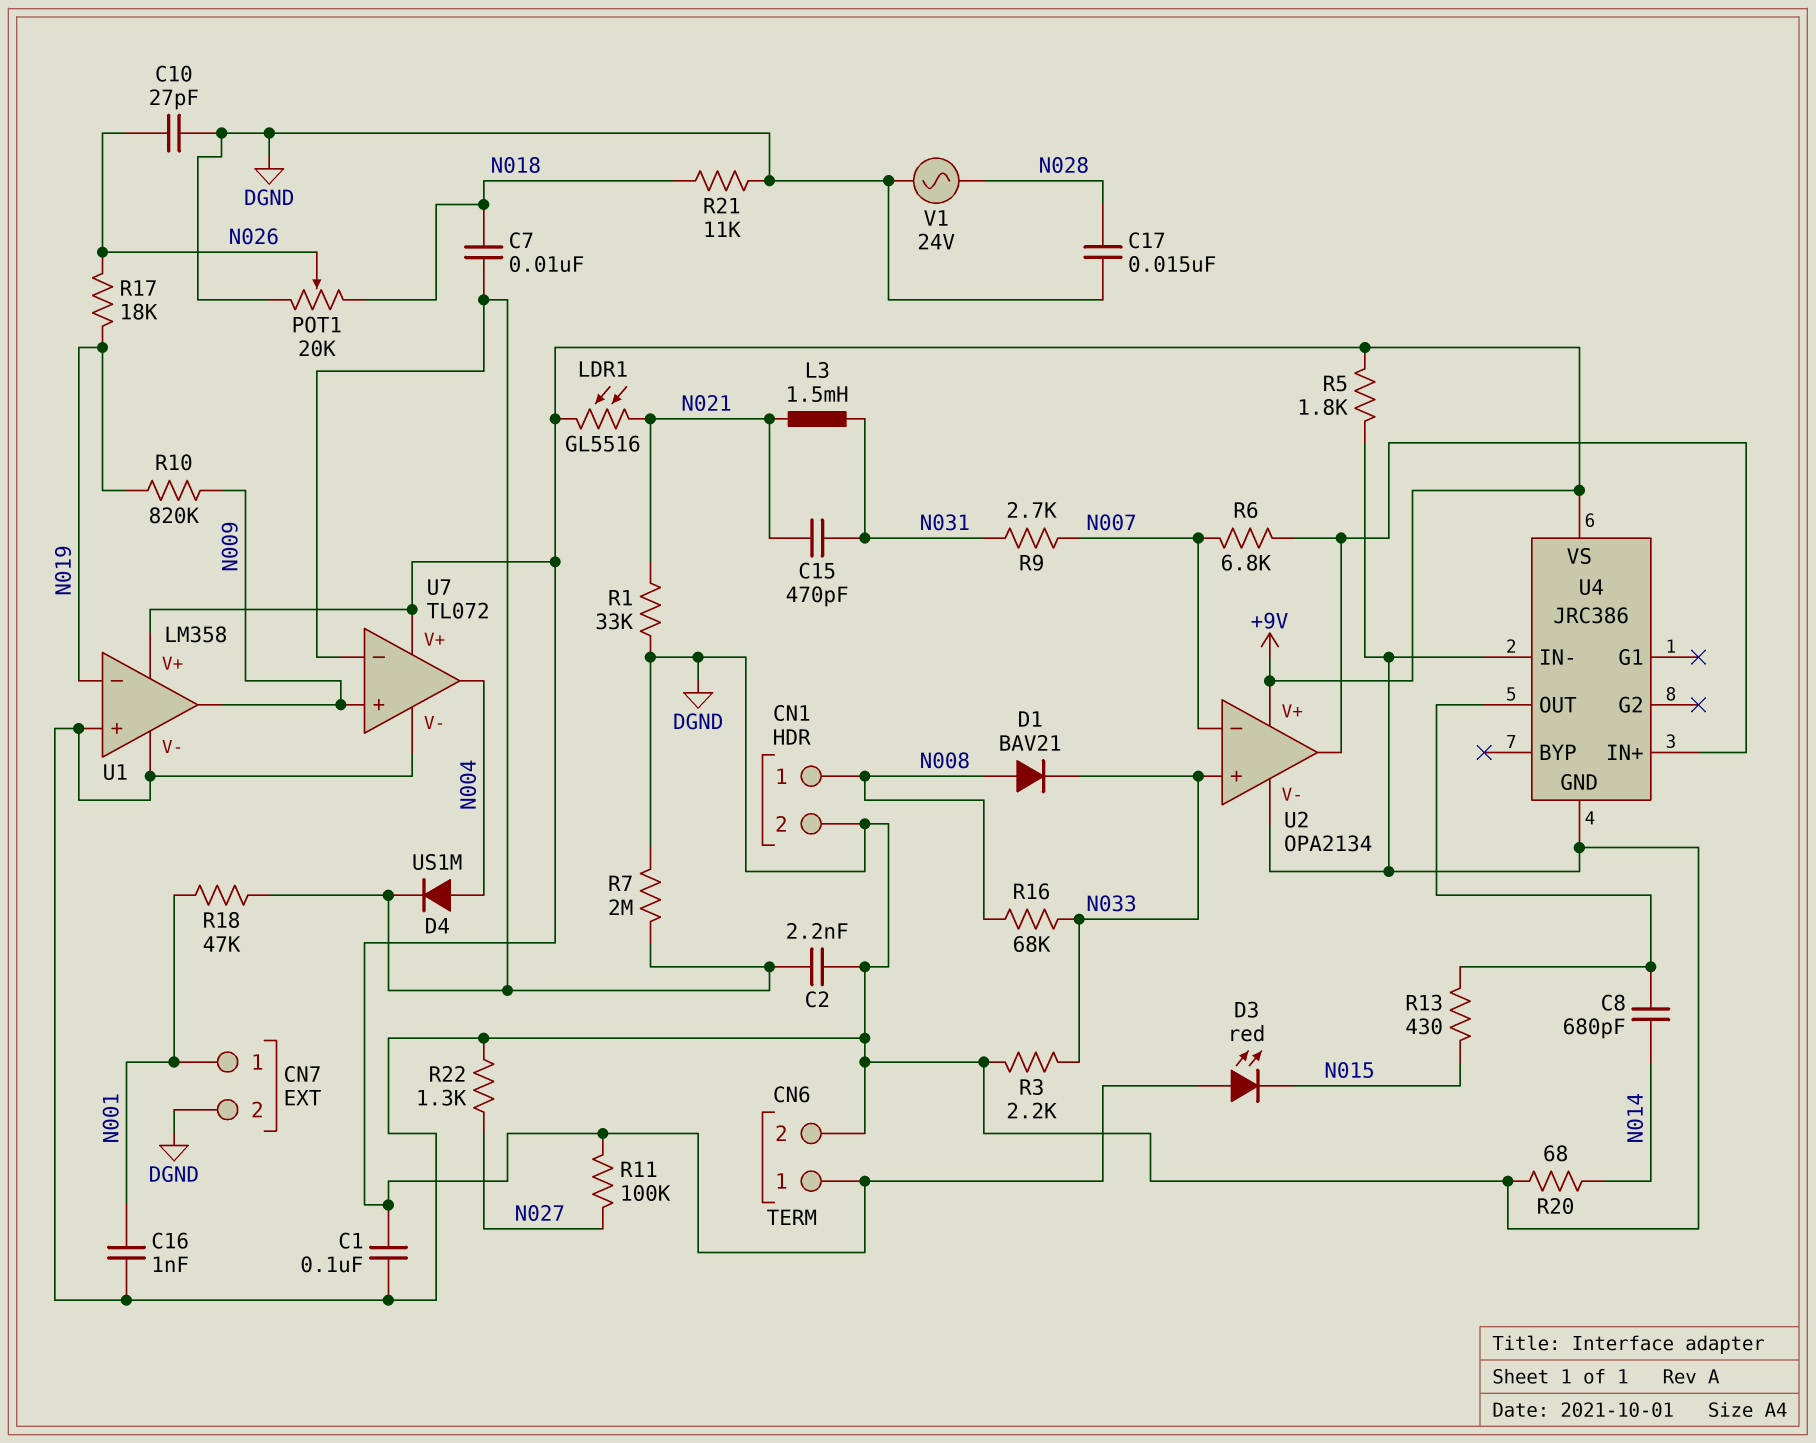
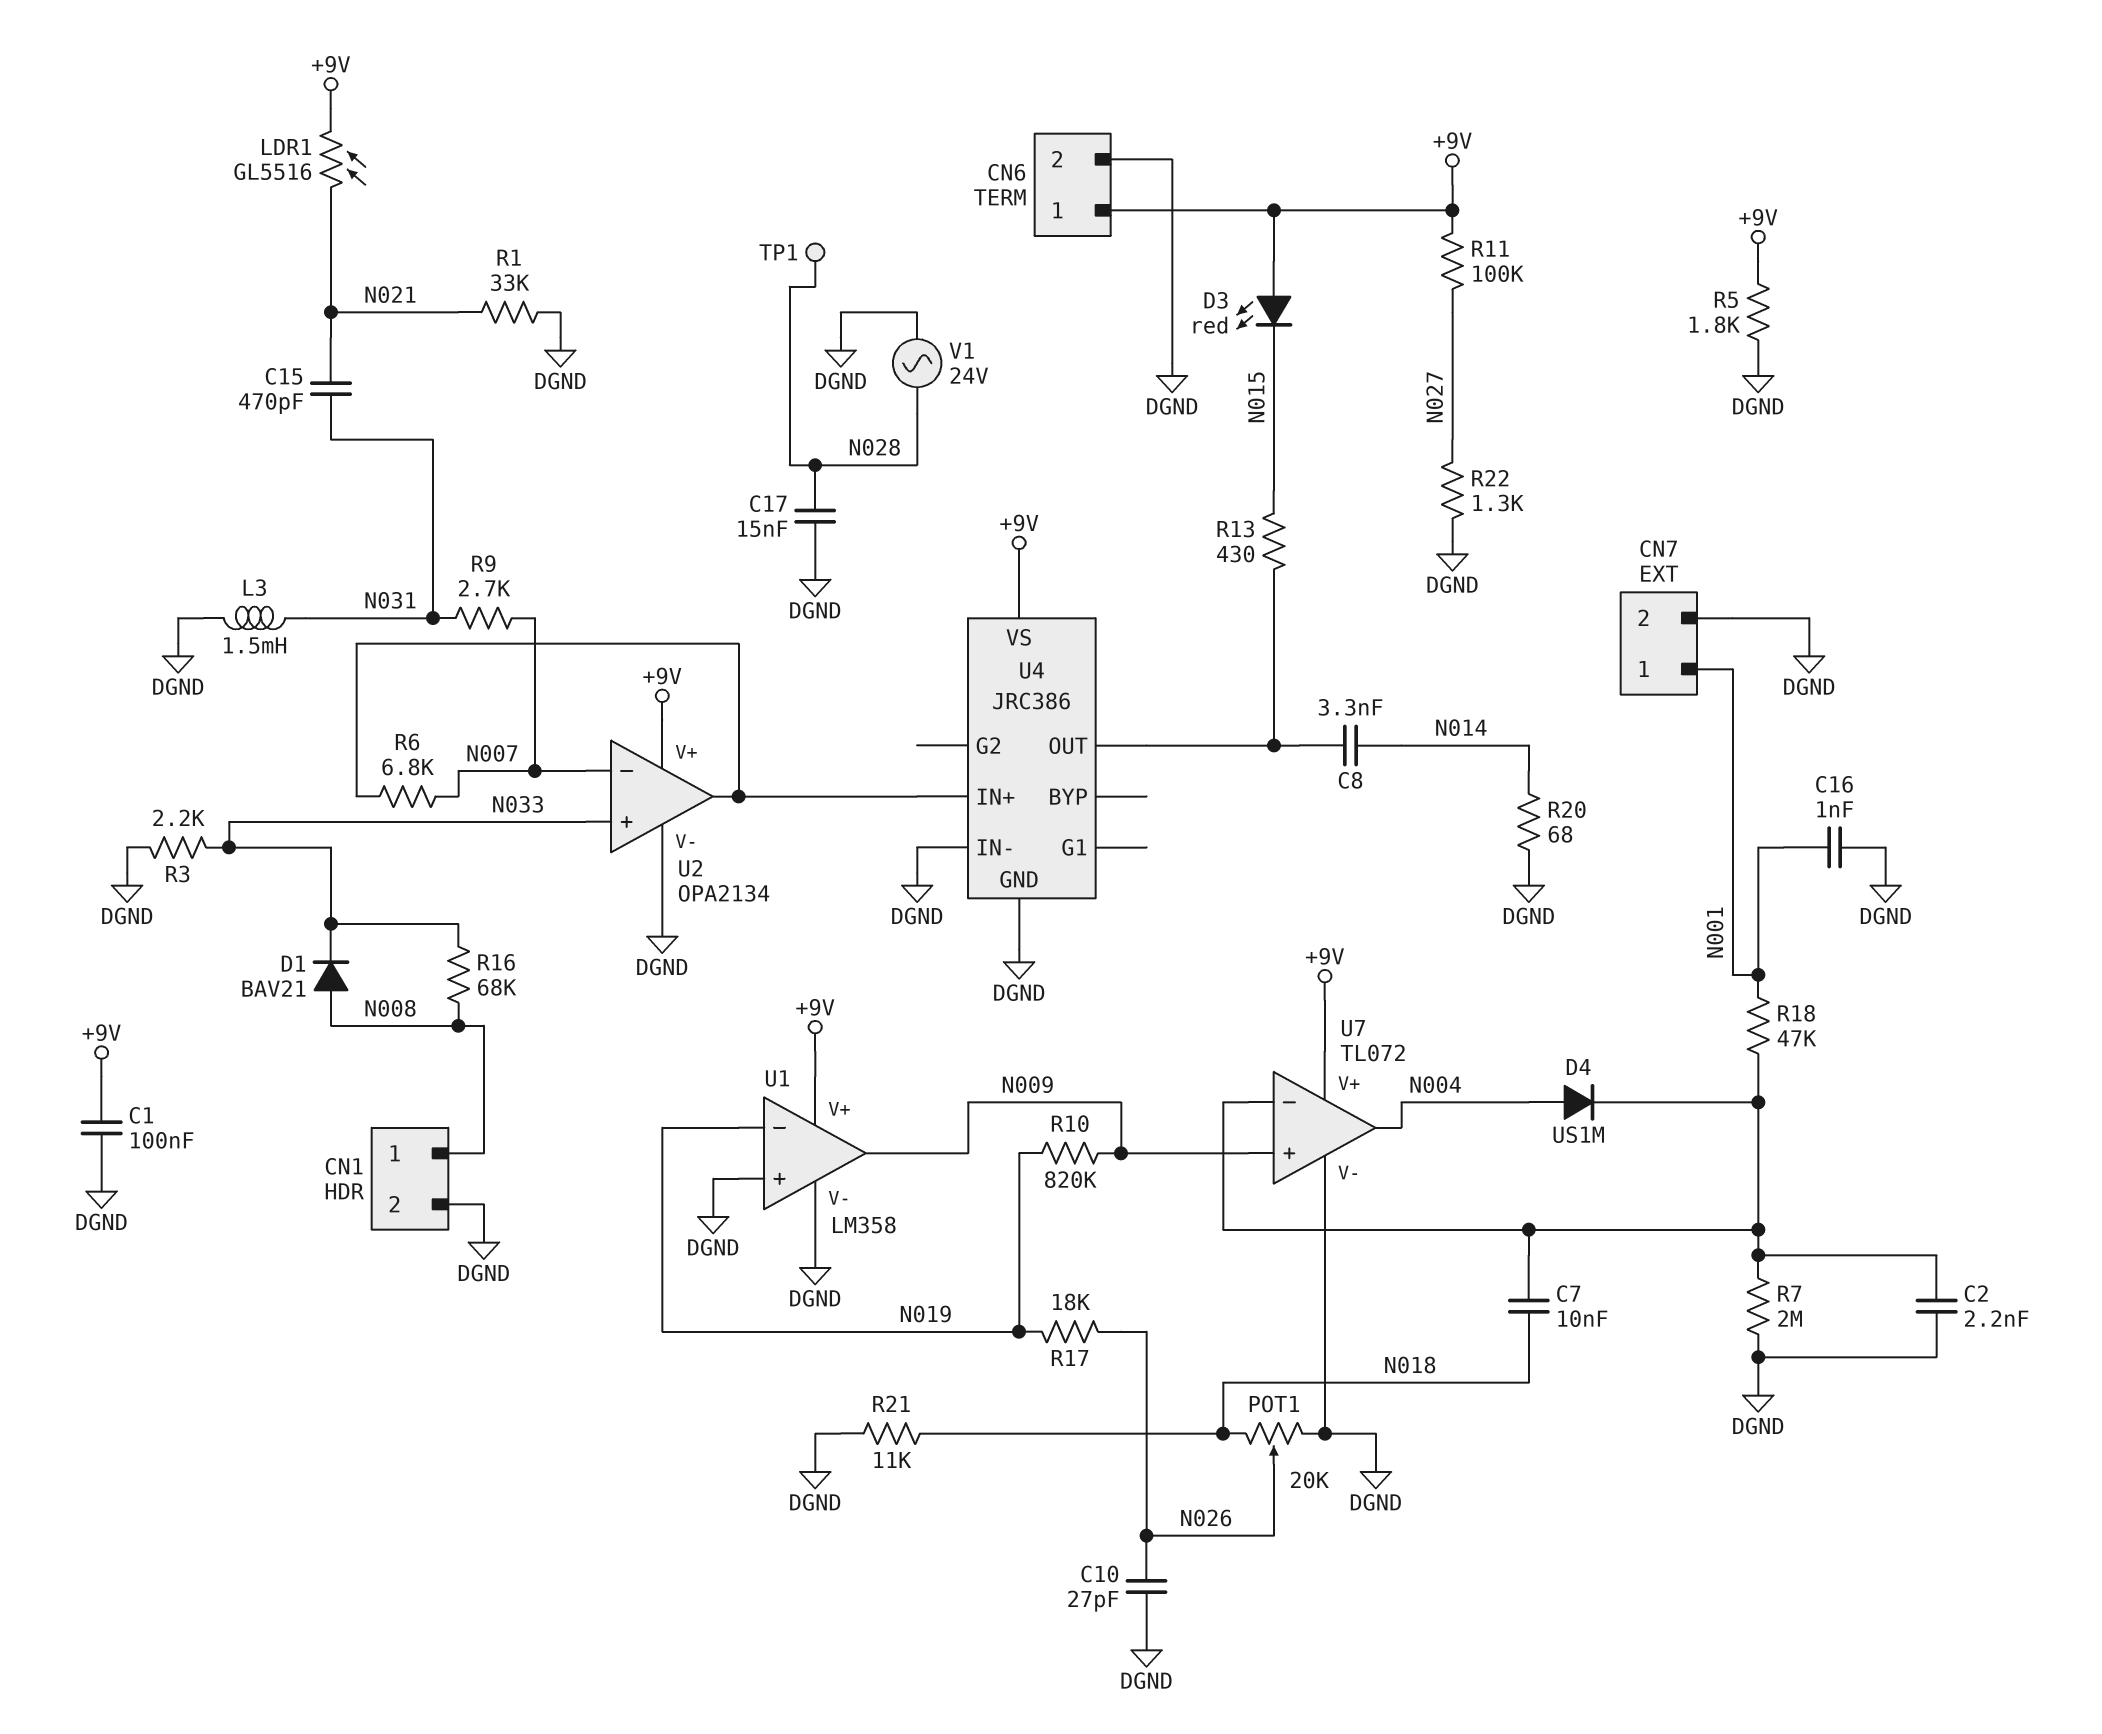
C8: 680pF (N014, U4/OUT) -> 3.3nF (N014, U4/OUT)
L3: 1.5mH (N021, N031) -> 1.5mH (DGND, N031)
TP1: none -> test point (N028)

